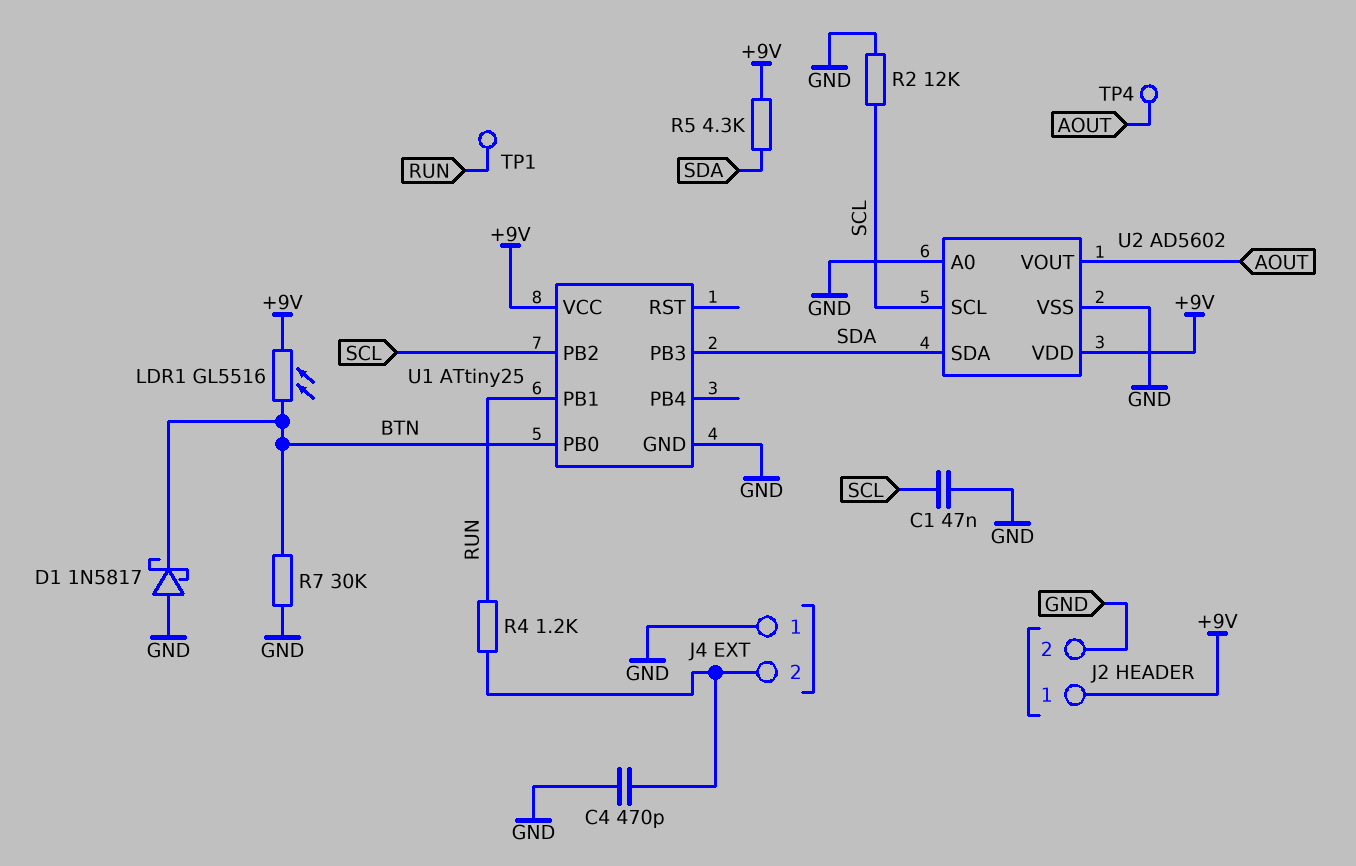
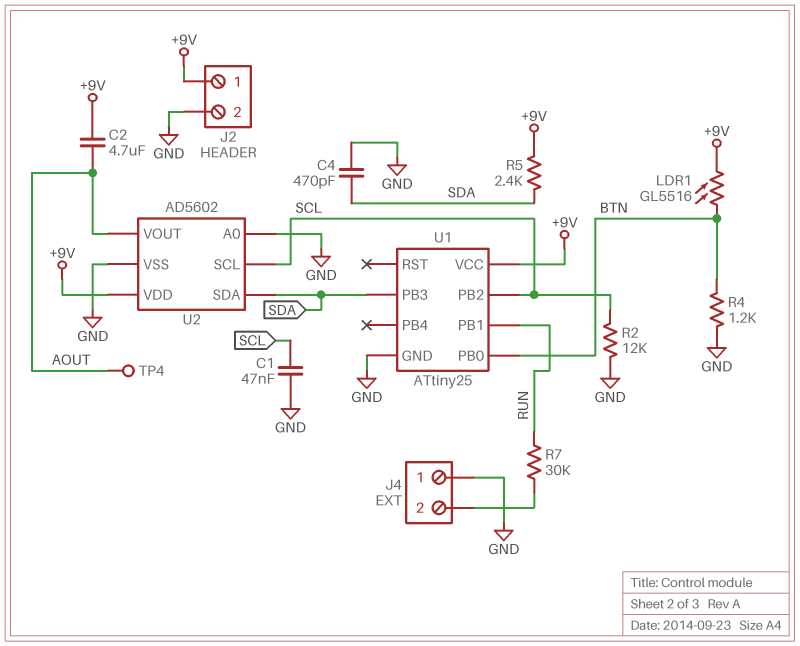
C2: none -> 4.7uF (+9V, AOUT)
C4: 470pF (GND, J4/2) -> 470pF (GND, SDA)
D1: schottky 1N5817 (A GND, K BTN) -> none
R4: 1.2k (J4/2, RUN) -> 1.2k (BTN, GND)
R5: 4.3k (+9V, SDA) -> 2.4k (+9V, SDA)
R7: 30k (BTN, GND) -> 30k (J4/2, RUN)
TP1: test point (RUN) -> none

